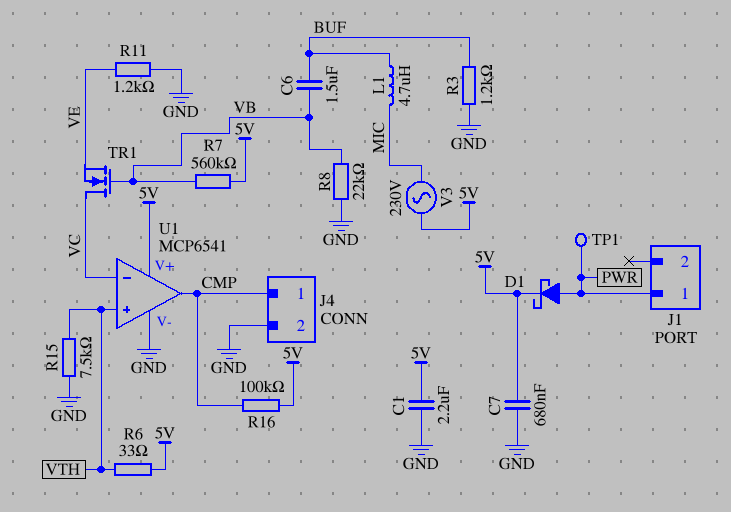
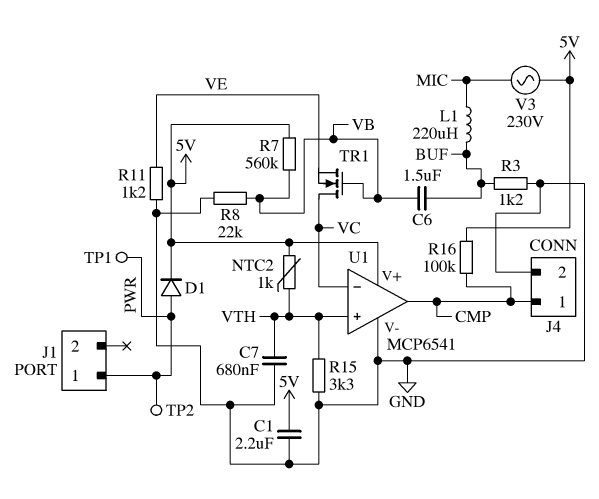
C7: 680nF (5V, GND) -> 680nF (GND, VTH)
D1: schottky (A PWR, K 5V) -> diode (A PWR, K 5V)
L1: 4.7uH (BUF, MIC) -> 220uH (BUF, MIC)
NTC2: none -> 1k (5V, VTH)
R6: 33 (5V, VTH) -> none
R15: 7.5k (GND, VTH) -> 3.3k (GND, VTH)
TP2: none -> test point (PWR)

